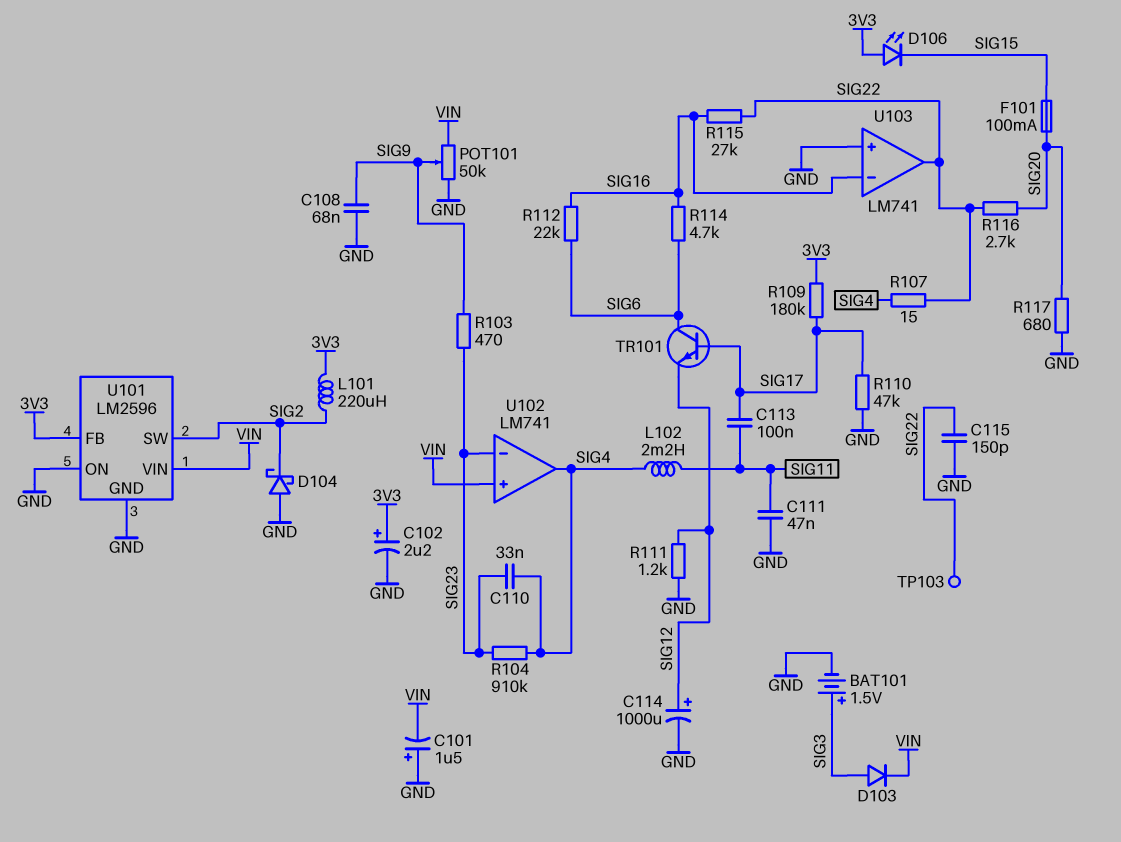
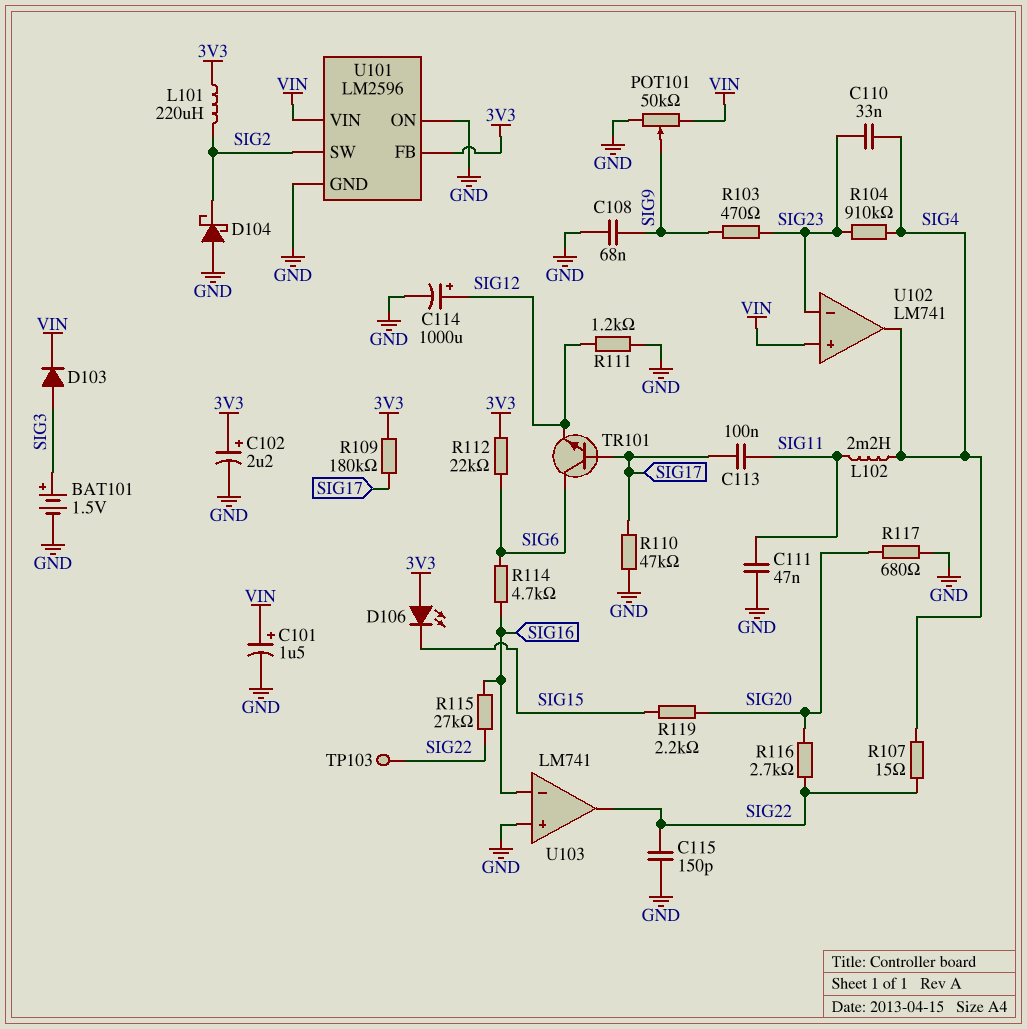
C101: 1.5uF (plus GND, minus VIN) -> 1.5uF (plus VIN, minus GND)
F101: 100mA (SIG15, SIG20) -> none
R112: 22k (SIG6, SIG16) -> 22k (3V3, SIG6)
R119: none -> 2.2k (SIG15, SIG20)

